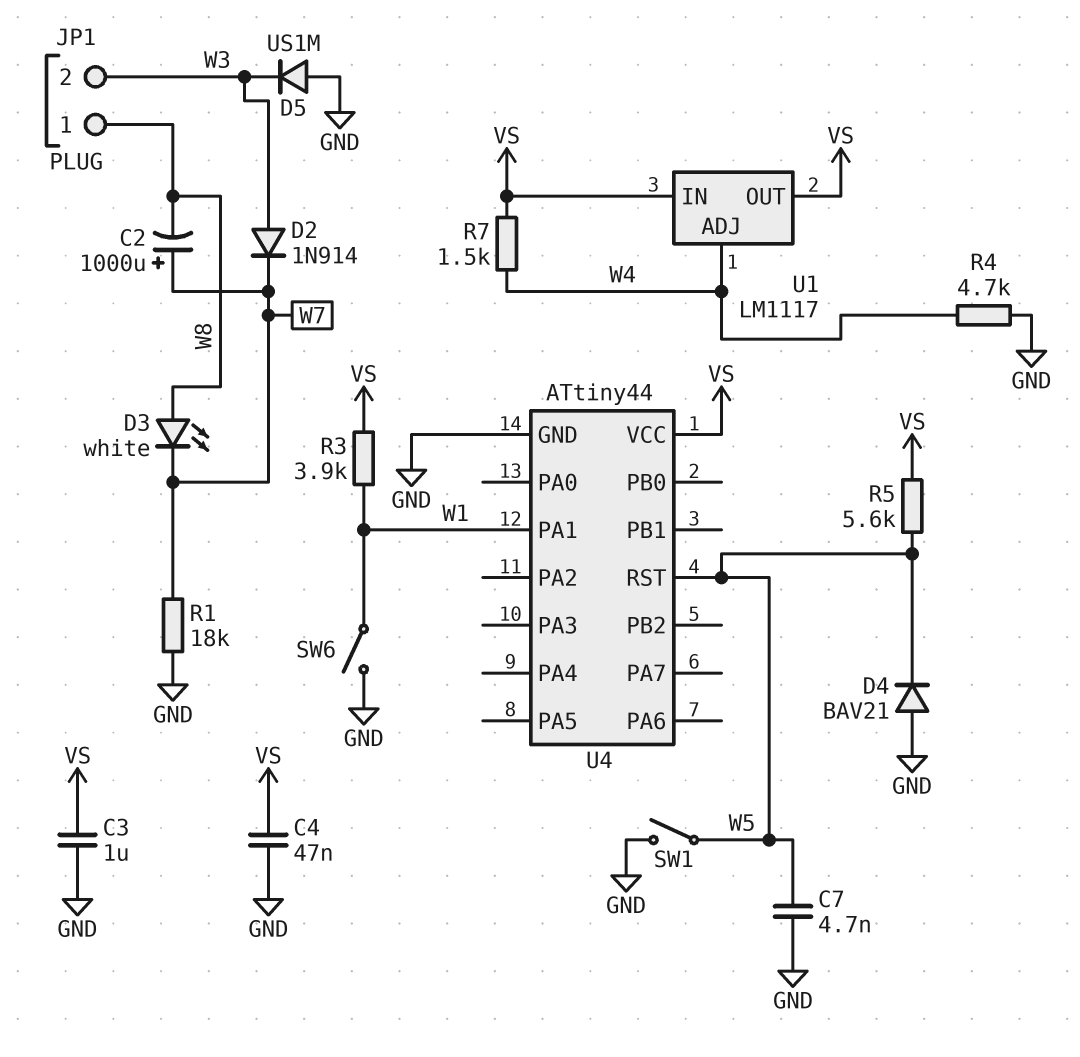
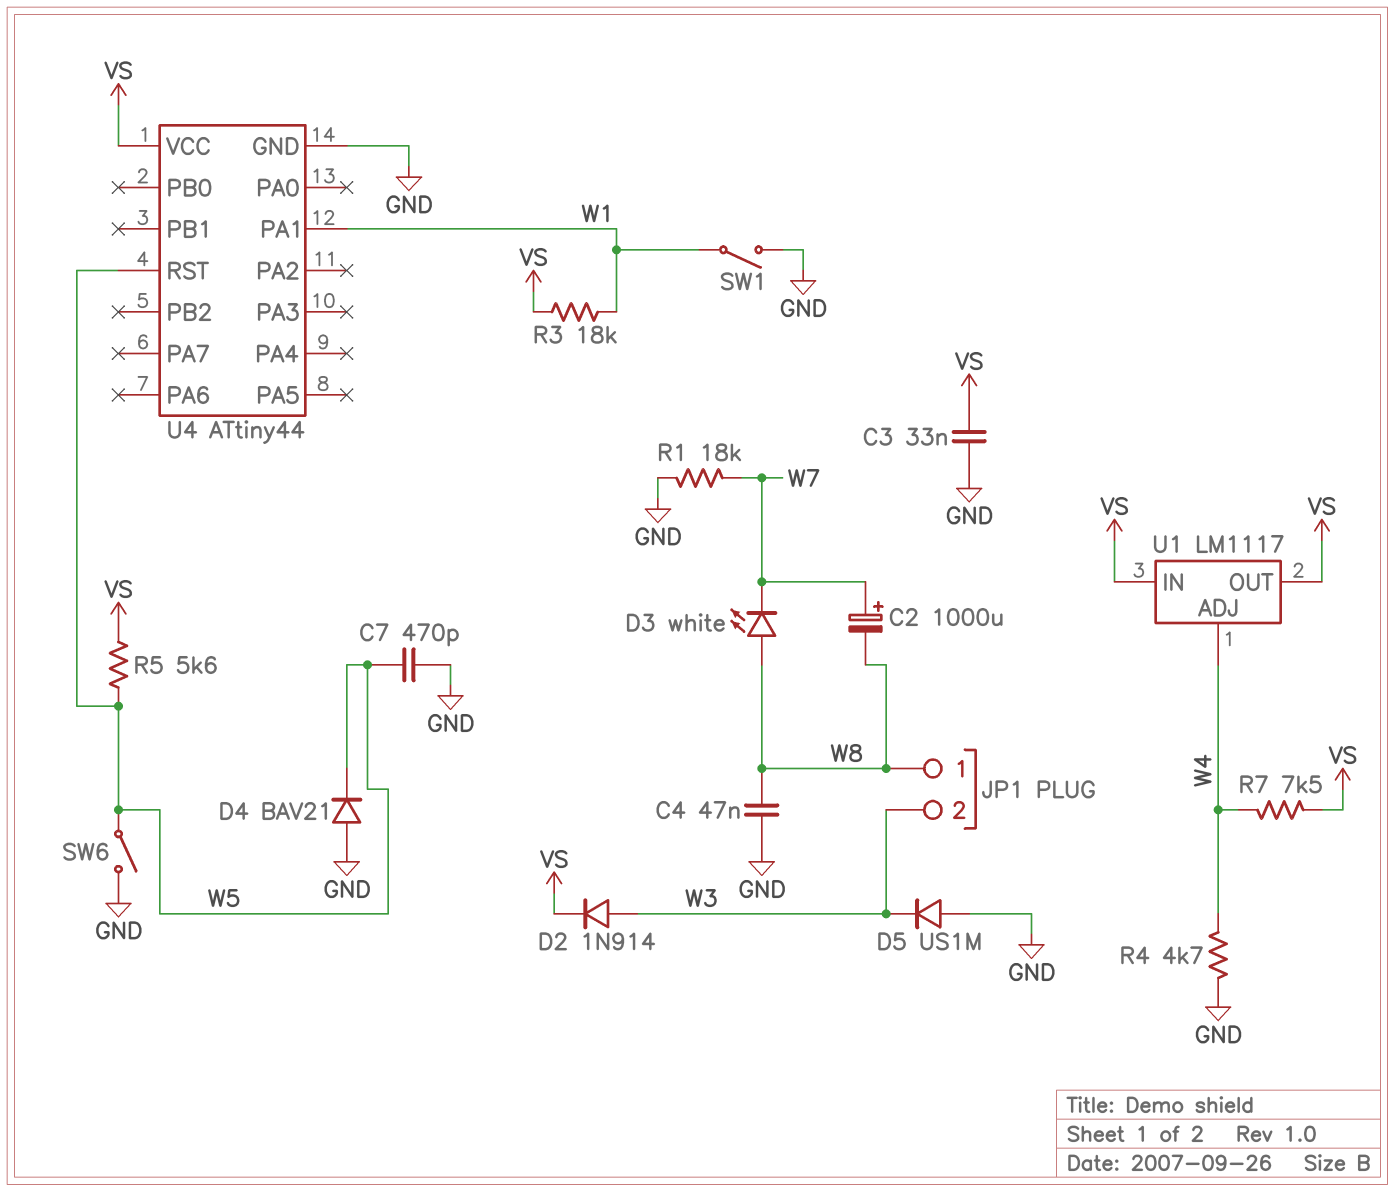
C3: 1uF (GND, VS) -> 33nF (GND, VS)
C4: 47nF (GND, VS) -> 47nF (GND, W8)
C7: 4.7nF (GND, W5) -> 470pF (GND, W5)
D2: diode 1N914 (A W3, K W7) -> diode 1N914 (A W3, K VS)
R3: 3.9k (VS, W1) -> 18k (VS, W1)
R7: 1.5k (VS, W4) -> 7.5k (VS, W4)
SW1: switch (GND, W5) -> switch (GND, W1)
SW6: switch (GND, W1) -> switch (GND, W5)

